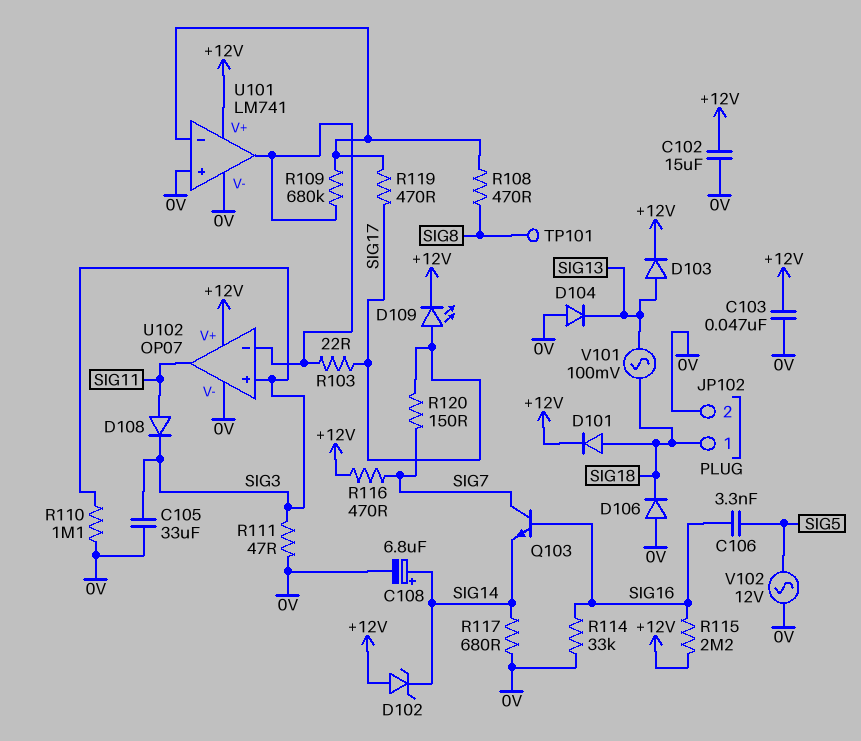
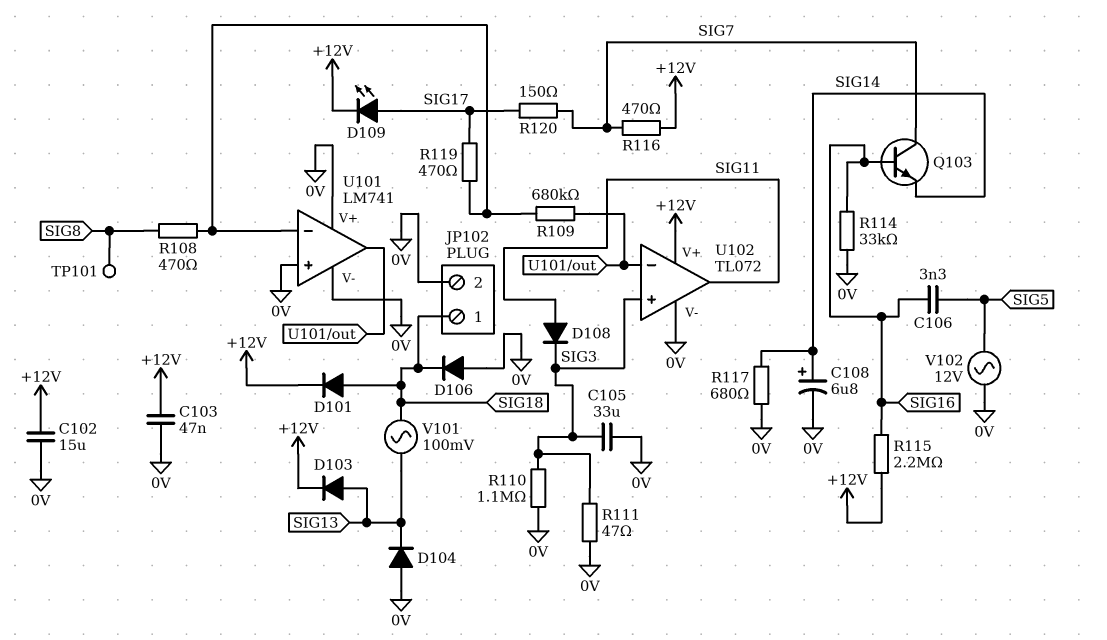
D102: zener (A +12V, K SIG14) -> none
R103: 22 (SIG17, U101/out) -> none
U101 pin V+: +12V -> 0V
U102: OP07 -> TL072

